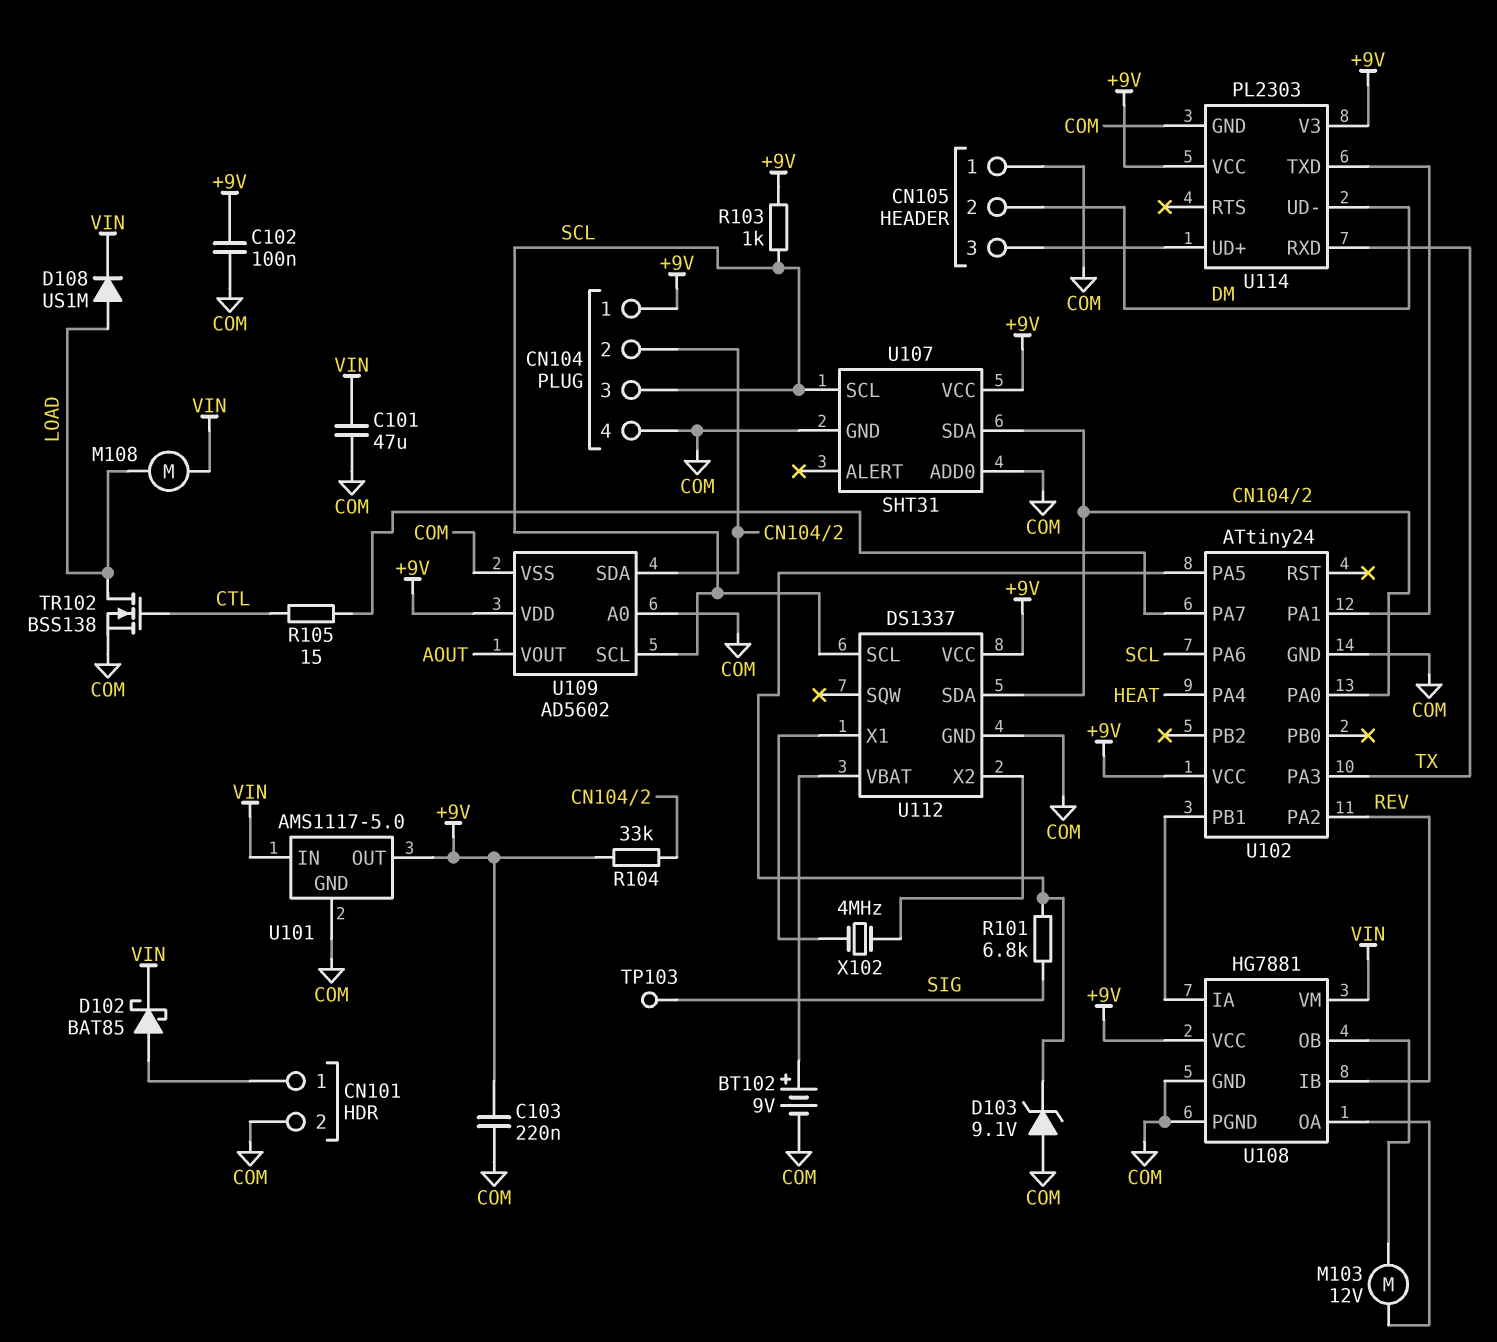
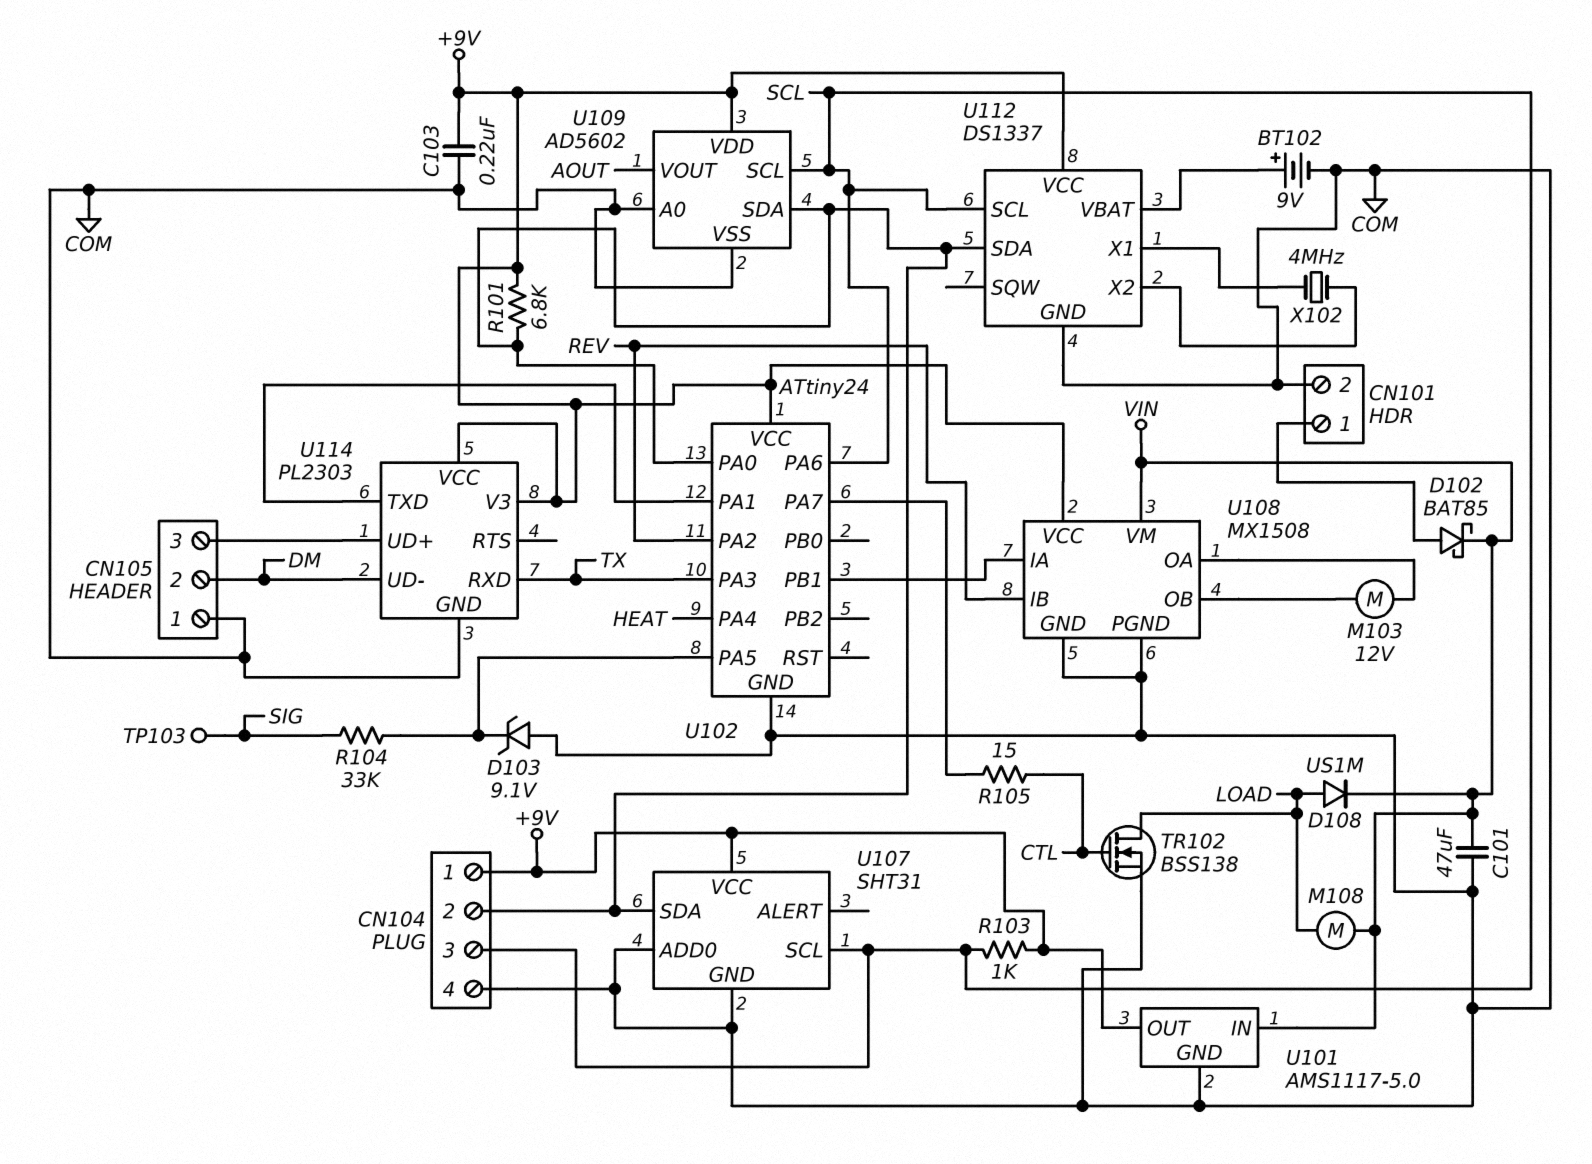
C102: 100nF (+9V, COM) -> none
R101: 6.8k (SIG, U102/PA5) -> 6.8k (+9V, CN104/2)
R104: 33k (+9V, CN104/2) -> 33k (SIG, U102/PA5)
U108: HG7881 -> MX1508

